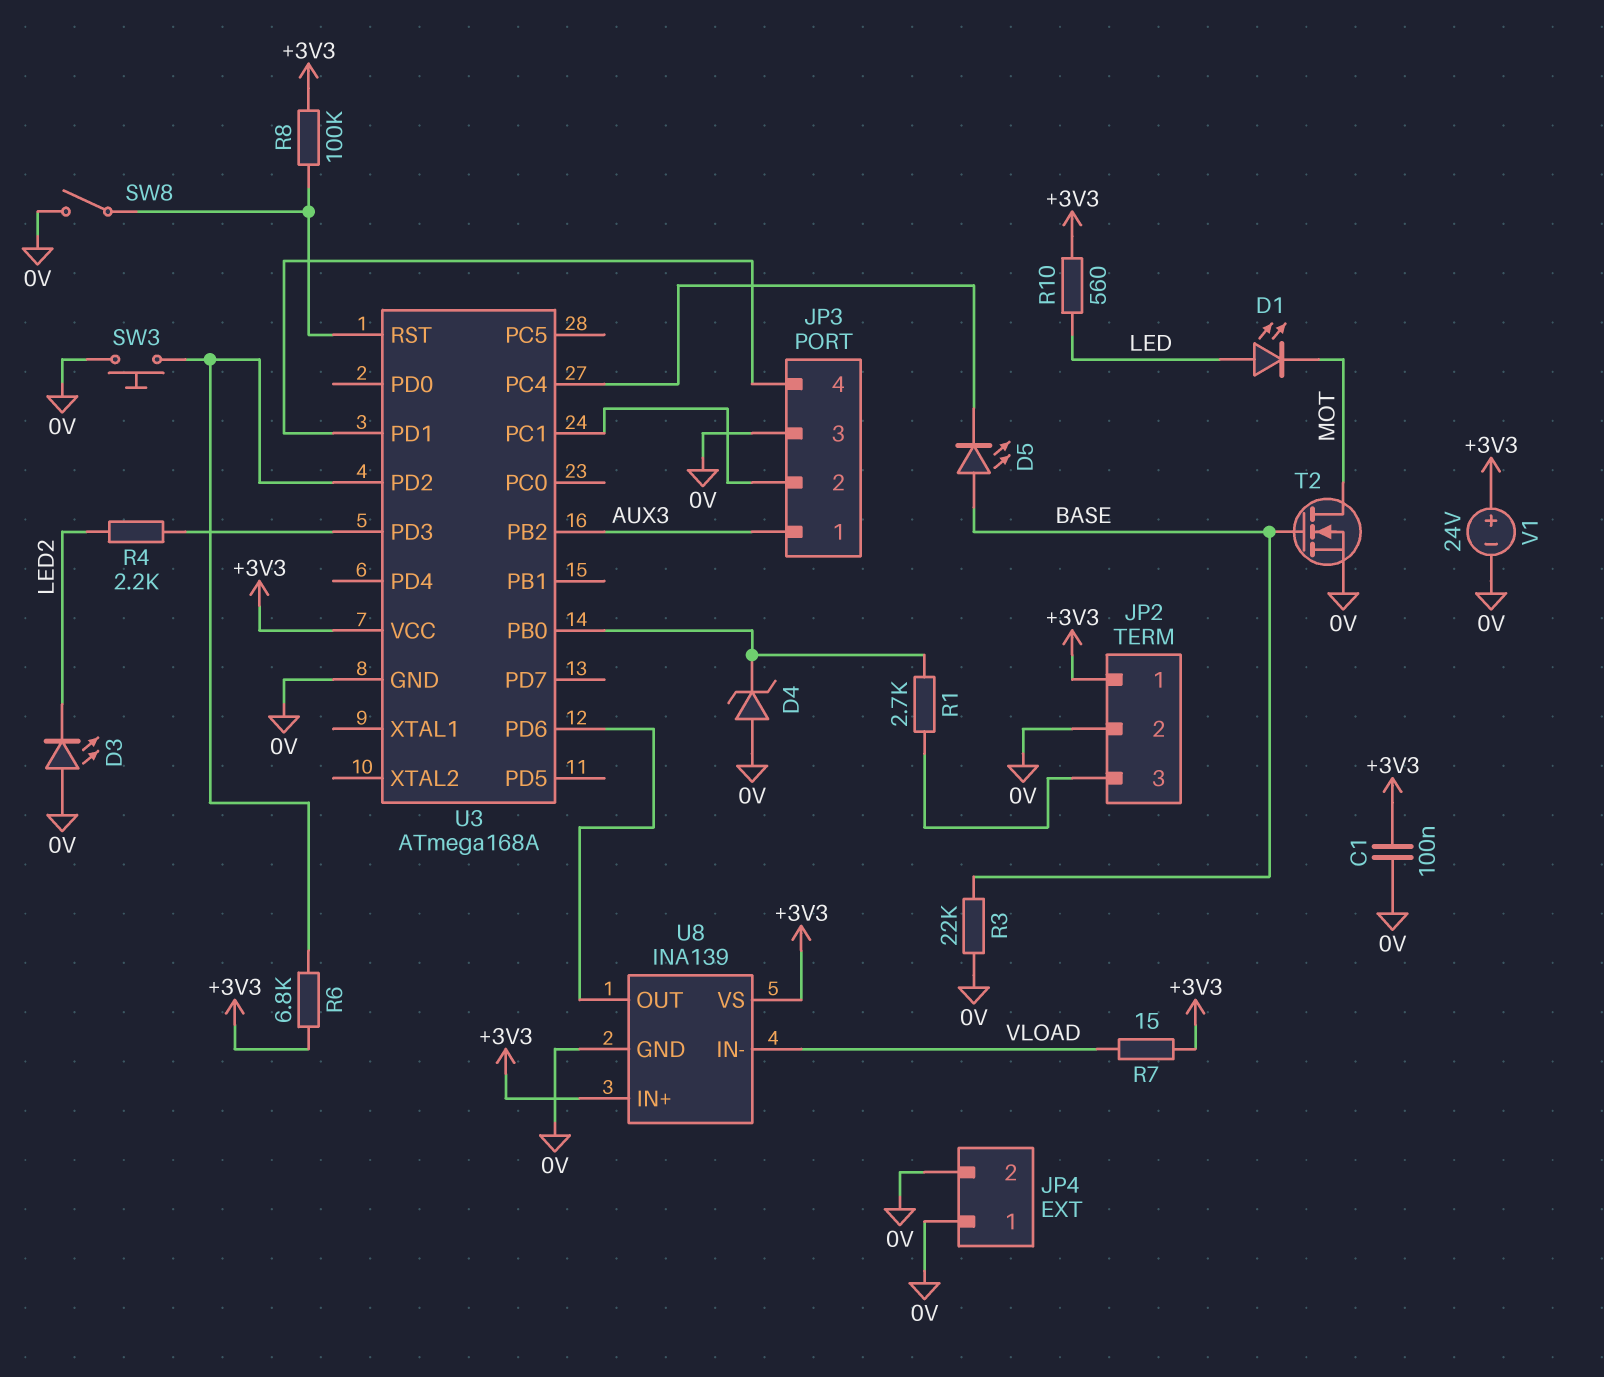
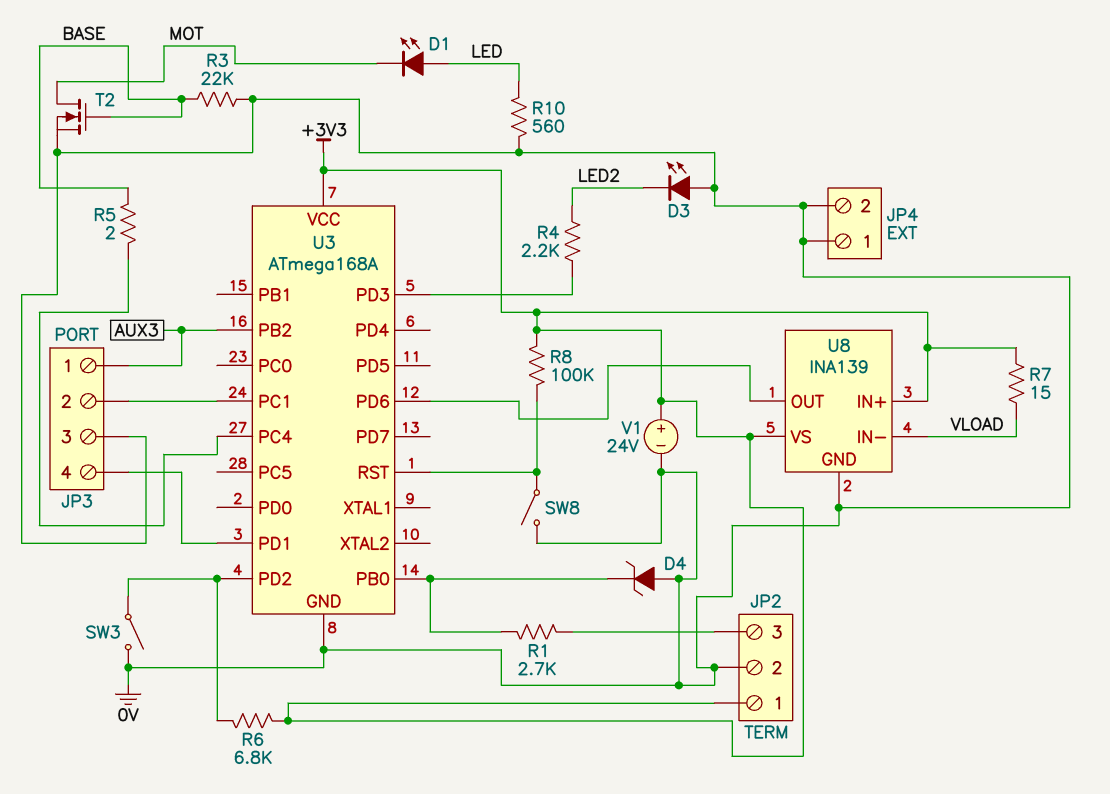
C1: 100nF (+3V3, 0V) -> none
D5: LED (A BASE, K U3/PC4) -> none
R5: none -> 2 (BASE, U3/PC4)
R10: 560 (+3V3, LED) -> 560 (0V, LED)
SW3: button (0V, U3/PD2) -> switch (0V, U3/PD2)

